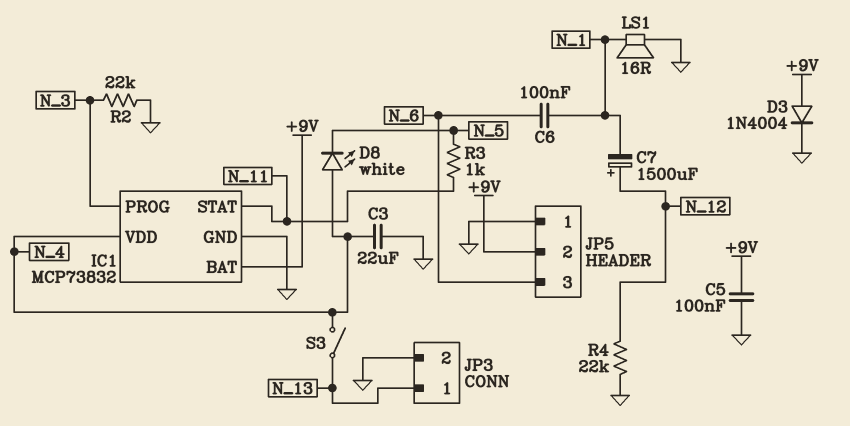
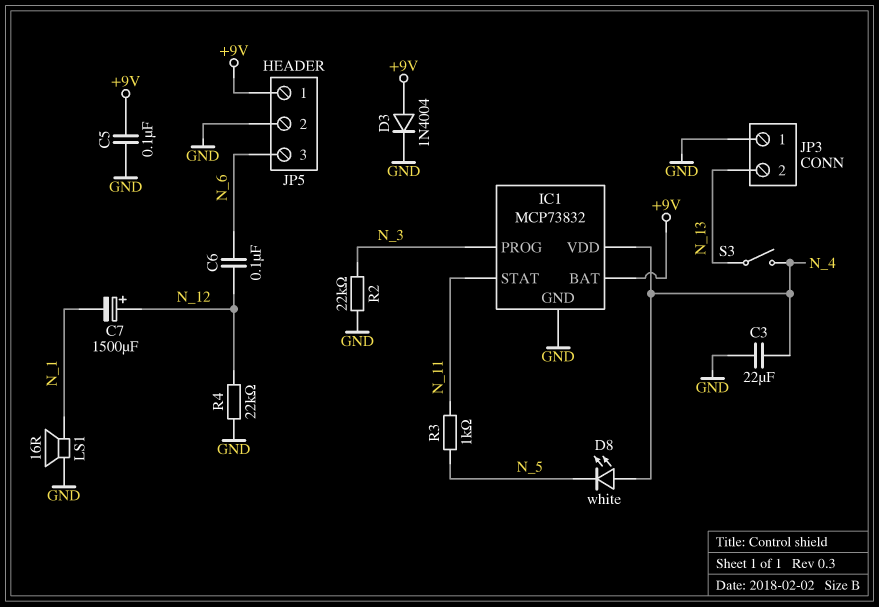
C6: 100nF (N_1, N_6) -> 100nF (N_6, N_12)
JP3 pin 1: N_13 -> GND
JP3 pin 2: GND -> N_13
JP5 pin 1: GND -> +9V
JP5 pin 2: +9V -> GND

